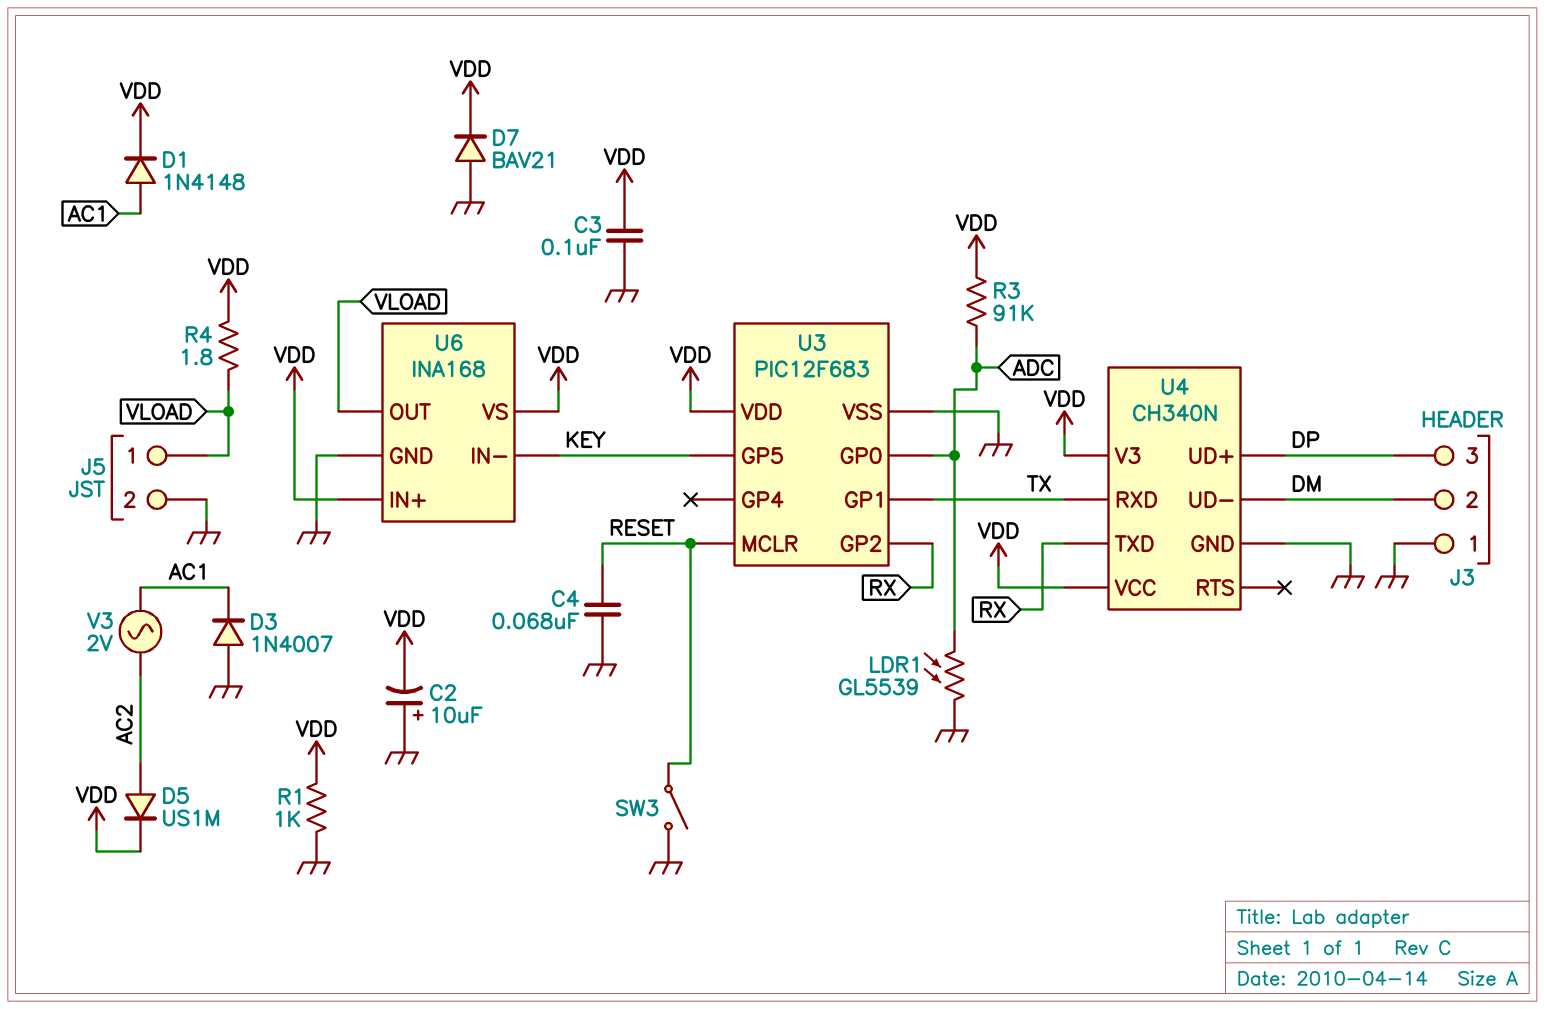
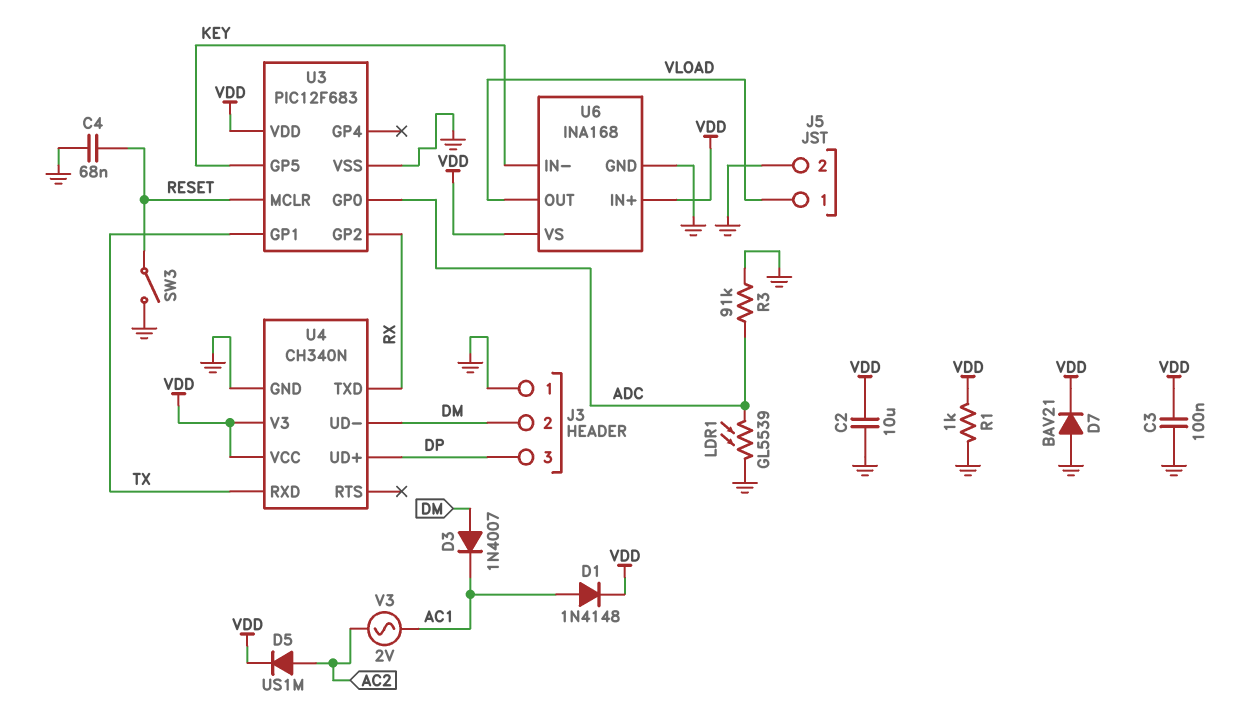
C2: 10uF (plus GND, minus VDD) -> 10uF (GND, VDD)
D3: diode 1N4007 (A GND, K AC1) -> diode 1N4007 (A DM, K AC1)
R3: 91k (ADC, VDD) -> 91k (ADC, GND)
R4: 1.8 (VDD, VLOAD) -> none

